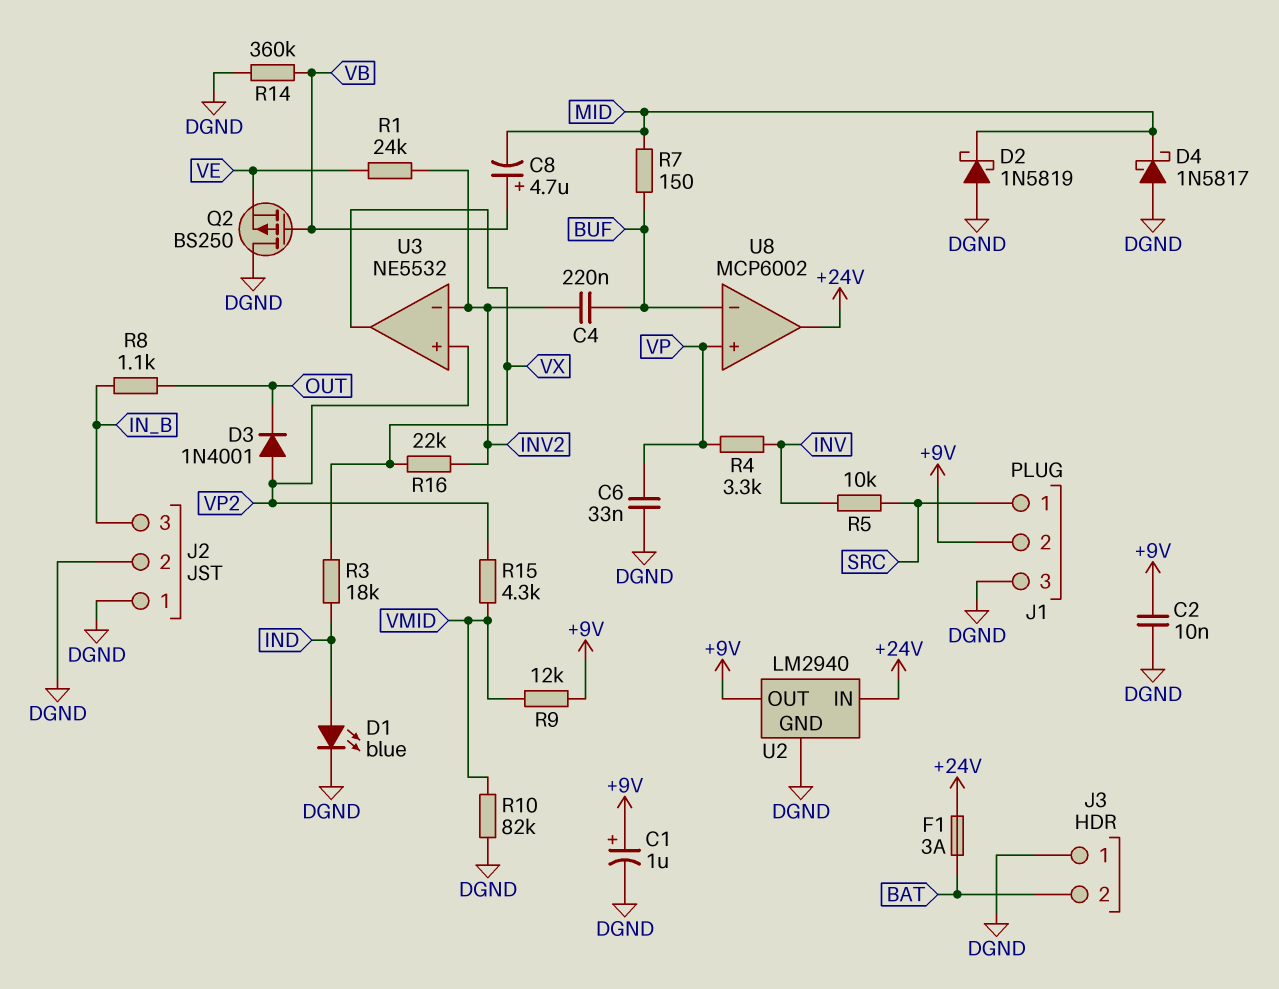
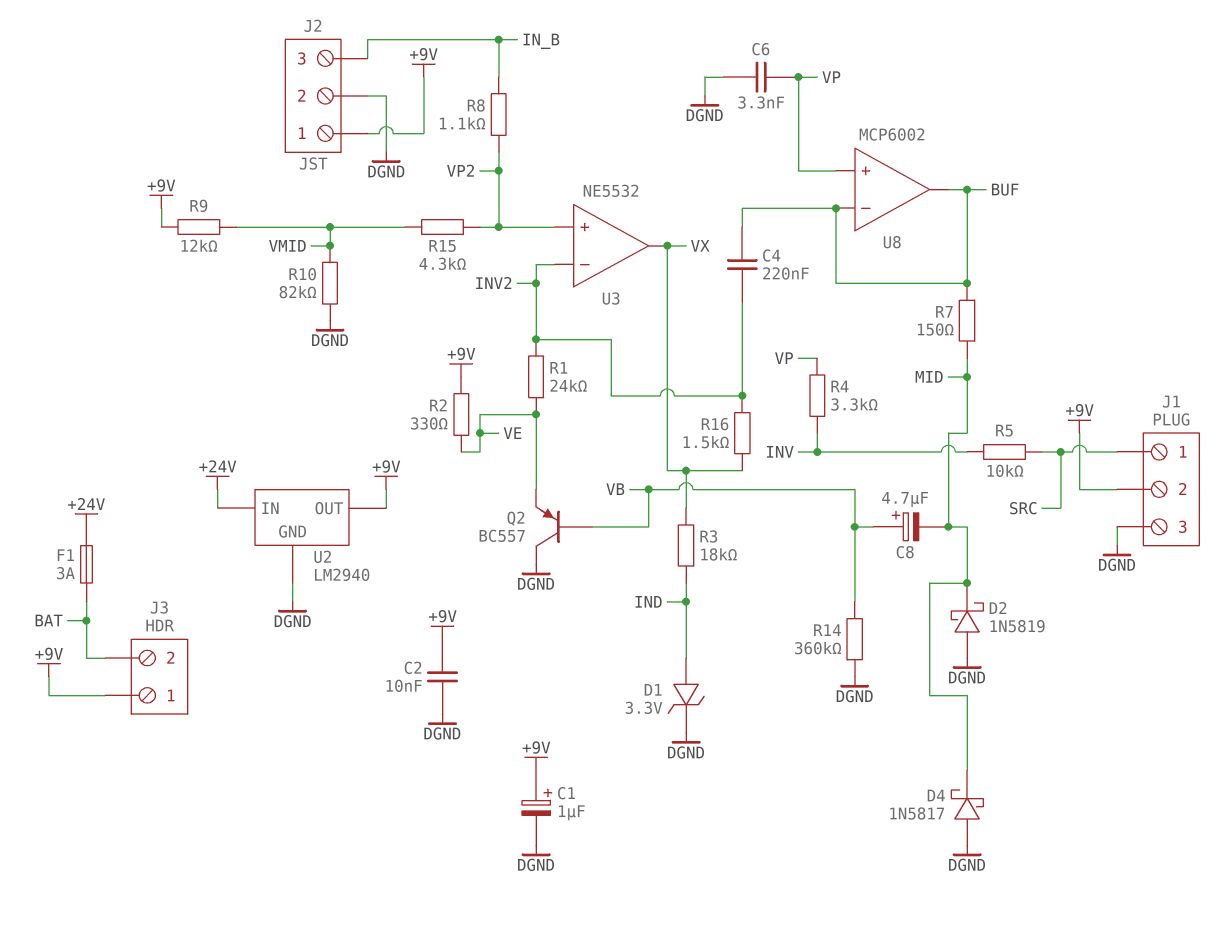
C6: 33nF (DGND, VP) -> 3.3nF (DGND, VP)
D1: LED blue (A IND, K DGND) -> zener 3.3V (A IND, K DGND)
D3: diode 1N4001 (A VP2, K OUT) -> none
J2 pin 1: DGND -> +9V
J3 pin 1: DGND -> +9V
Q2: PMOS BS250 (G VB, D DGND, S VE) -> PNP BC557 (B VB, C DGND, E VE)
R2: none -> 330 (+9V, VE)
R8: 1.1k (IN_B, OUT) -> 1.1k (IN_B, VP2)
R16: 22k (INV2, VX) -> 1.5k (INV2, VX)
U8 pin out: +24V -> BUF

